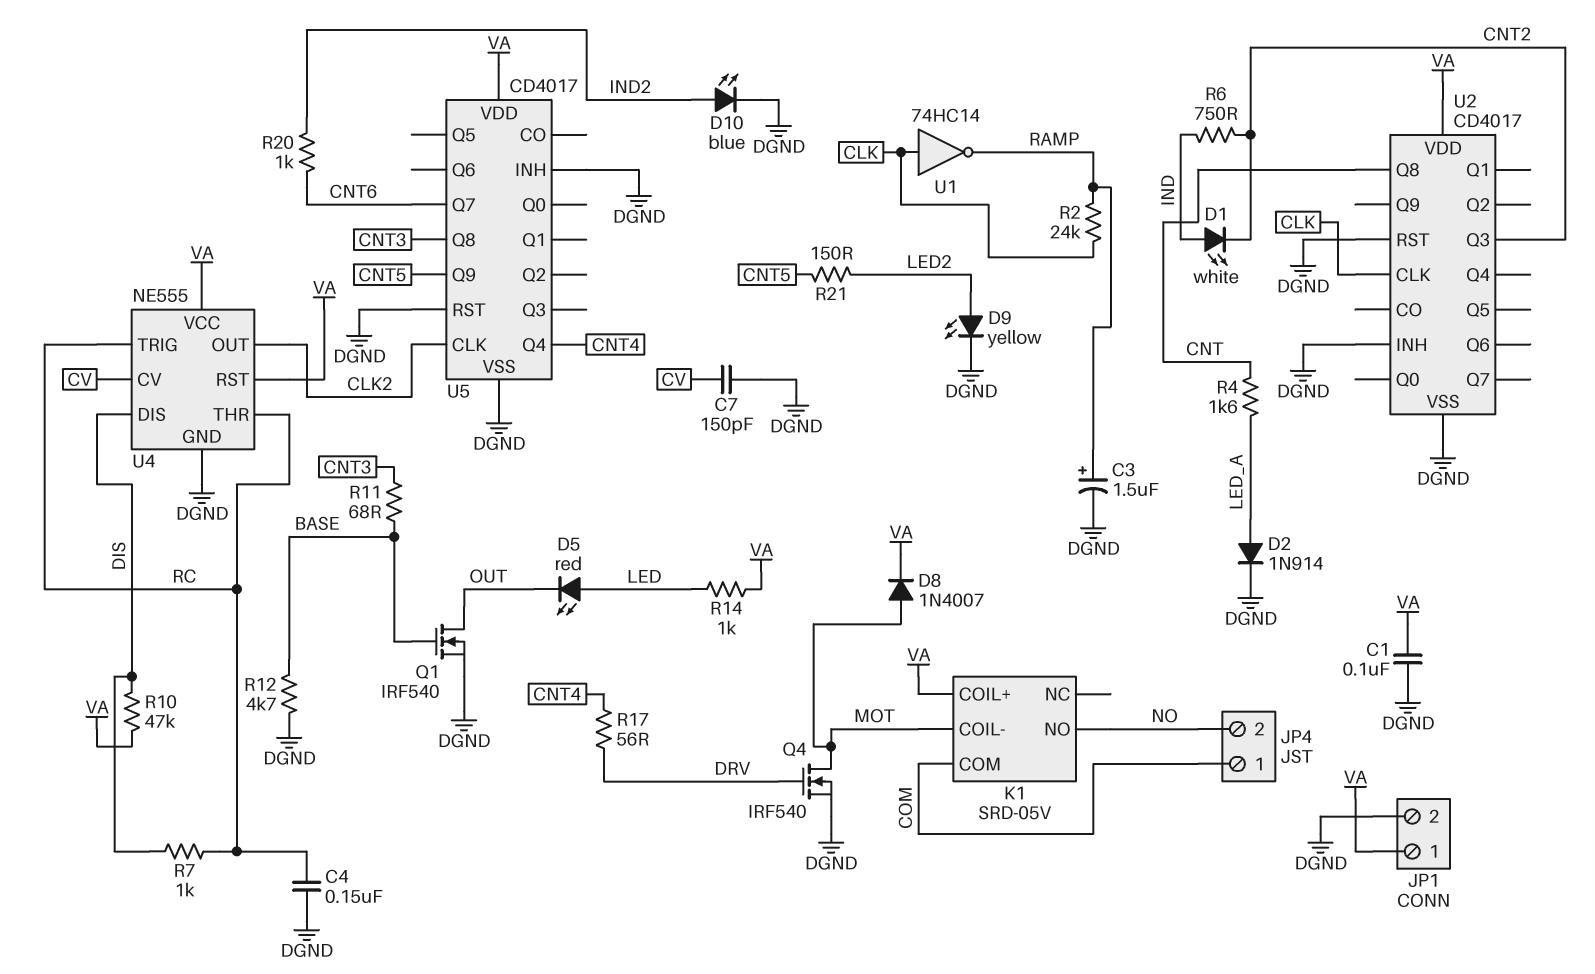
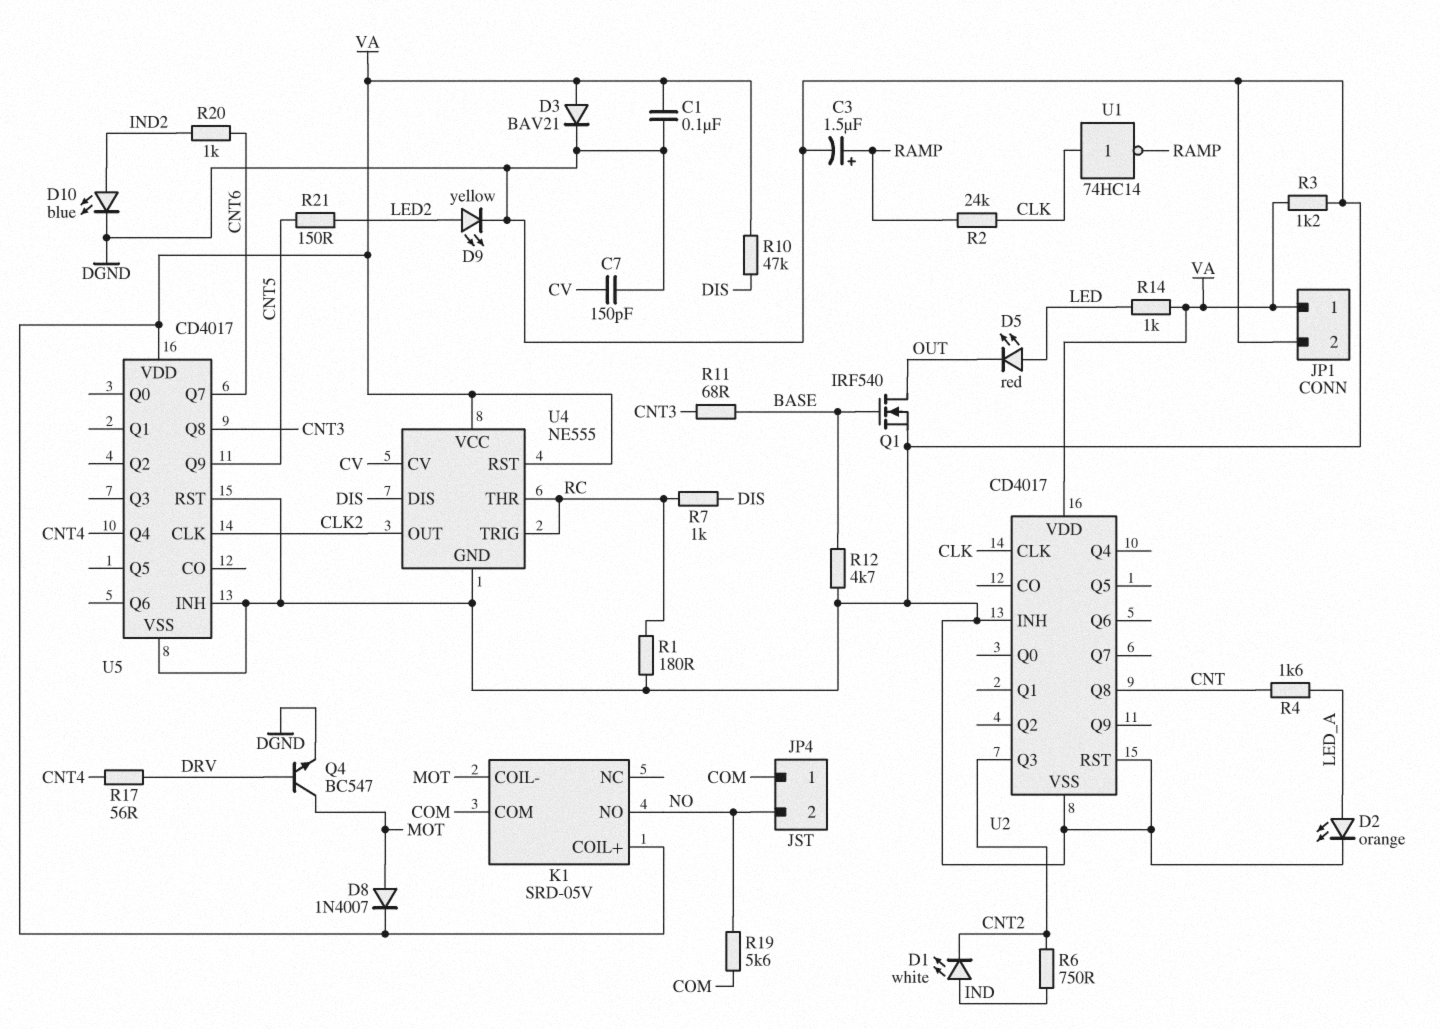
C4: 150nF (DGND, RC) -> none
D2: diode 1N914 (A LED_A, K DGND) -> LED orange (A LED_A, K DGND)
D3: none -> diode BAV21 (A VA, K DGND)
Q4: NMOS IRF540 (G DRV, D MOT, S DGND) -> NPN BC547 (B DRV, C MOT, E DGND)
R1: none -> 180 (DGND, RC)
R3: none -> 1.2k (DGND, VA)
R19: none -> 5.6k (COM, NO)

